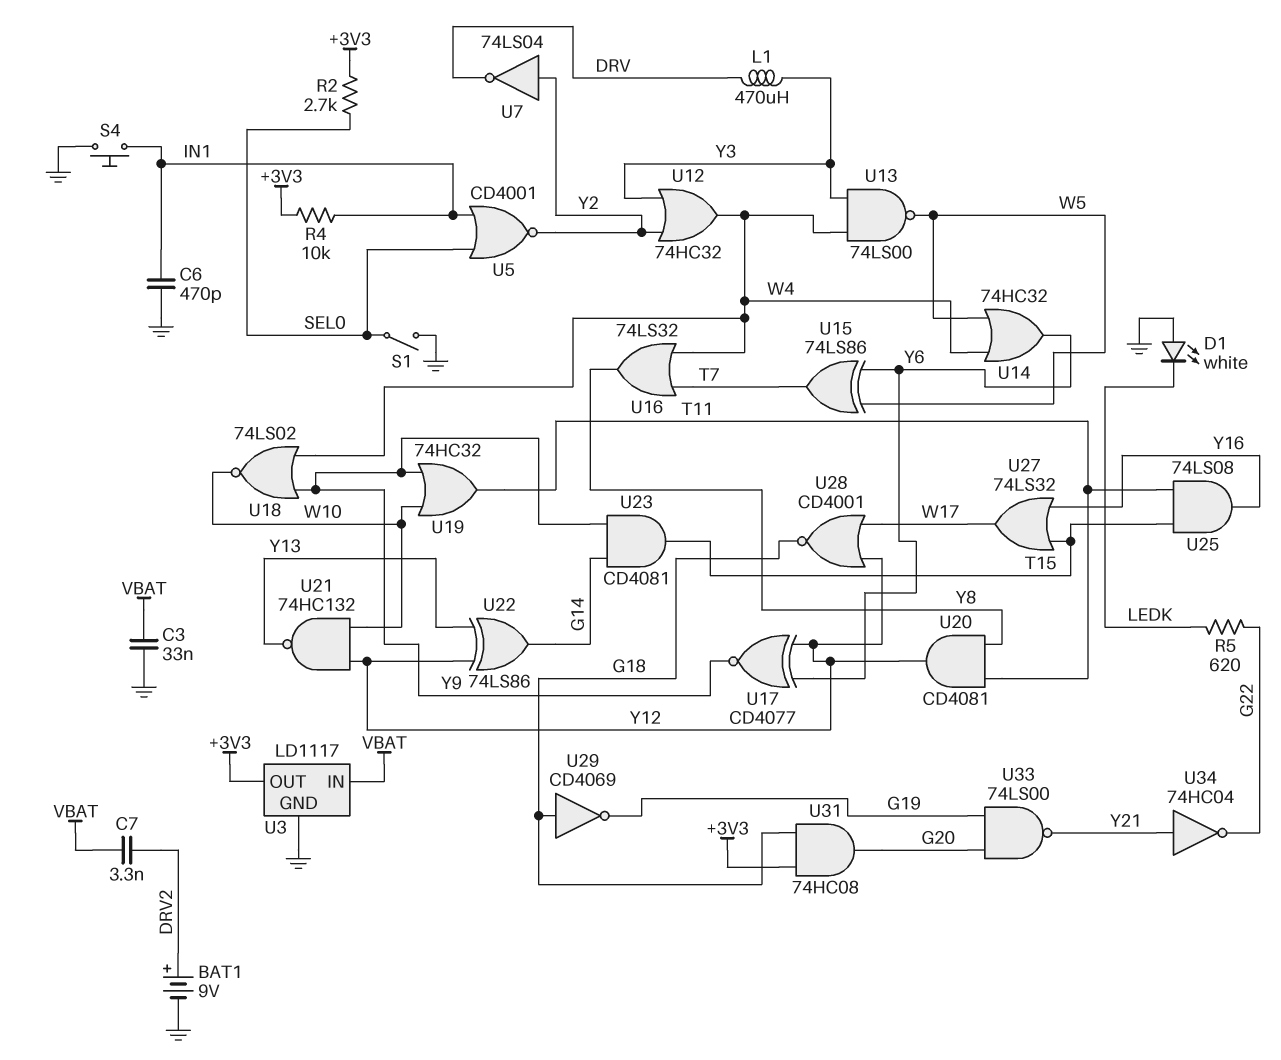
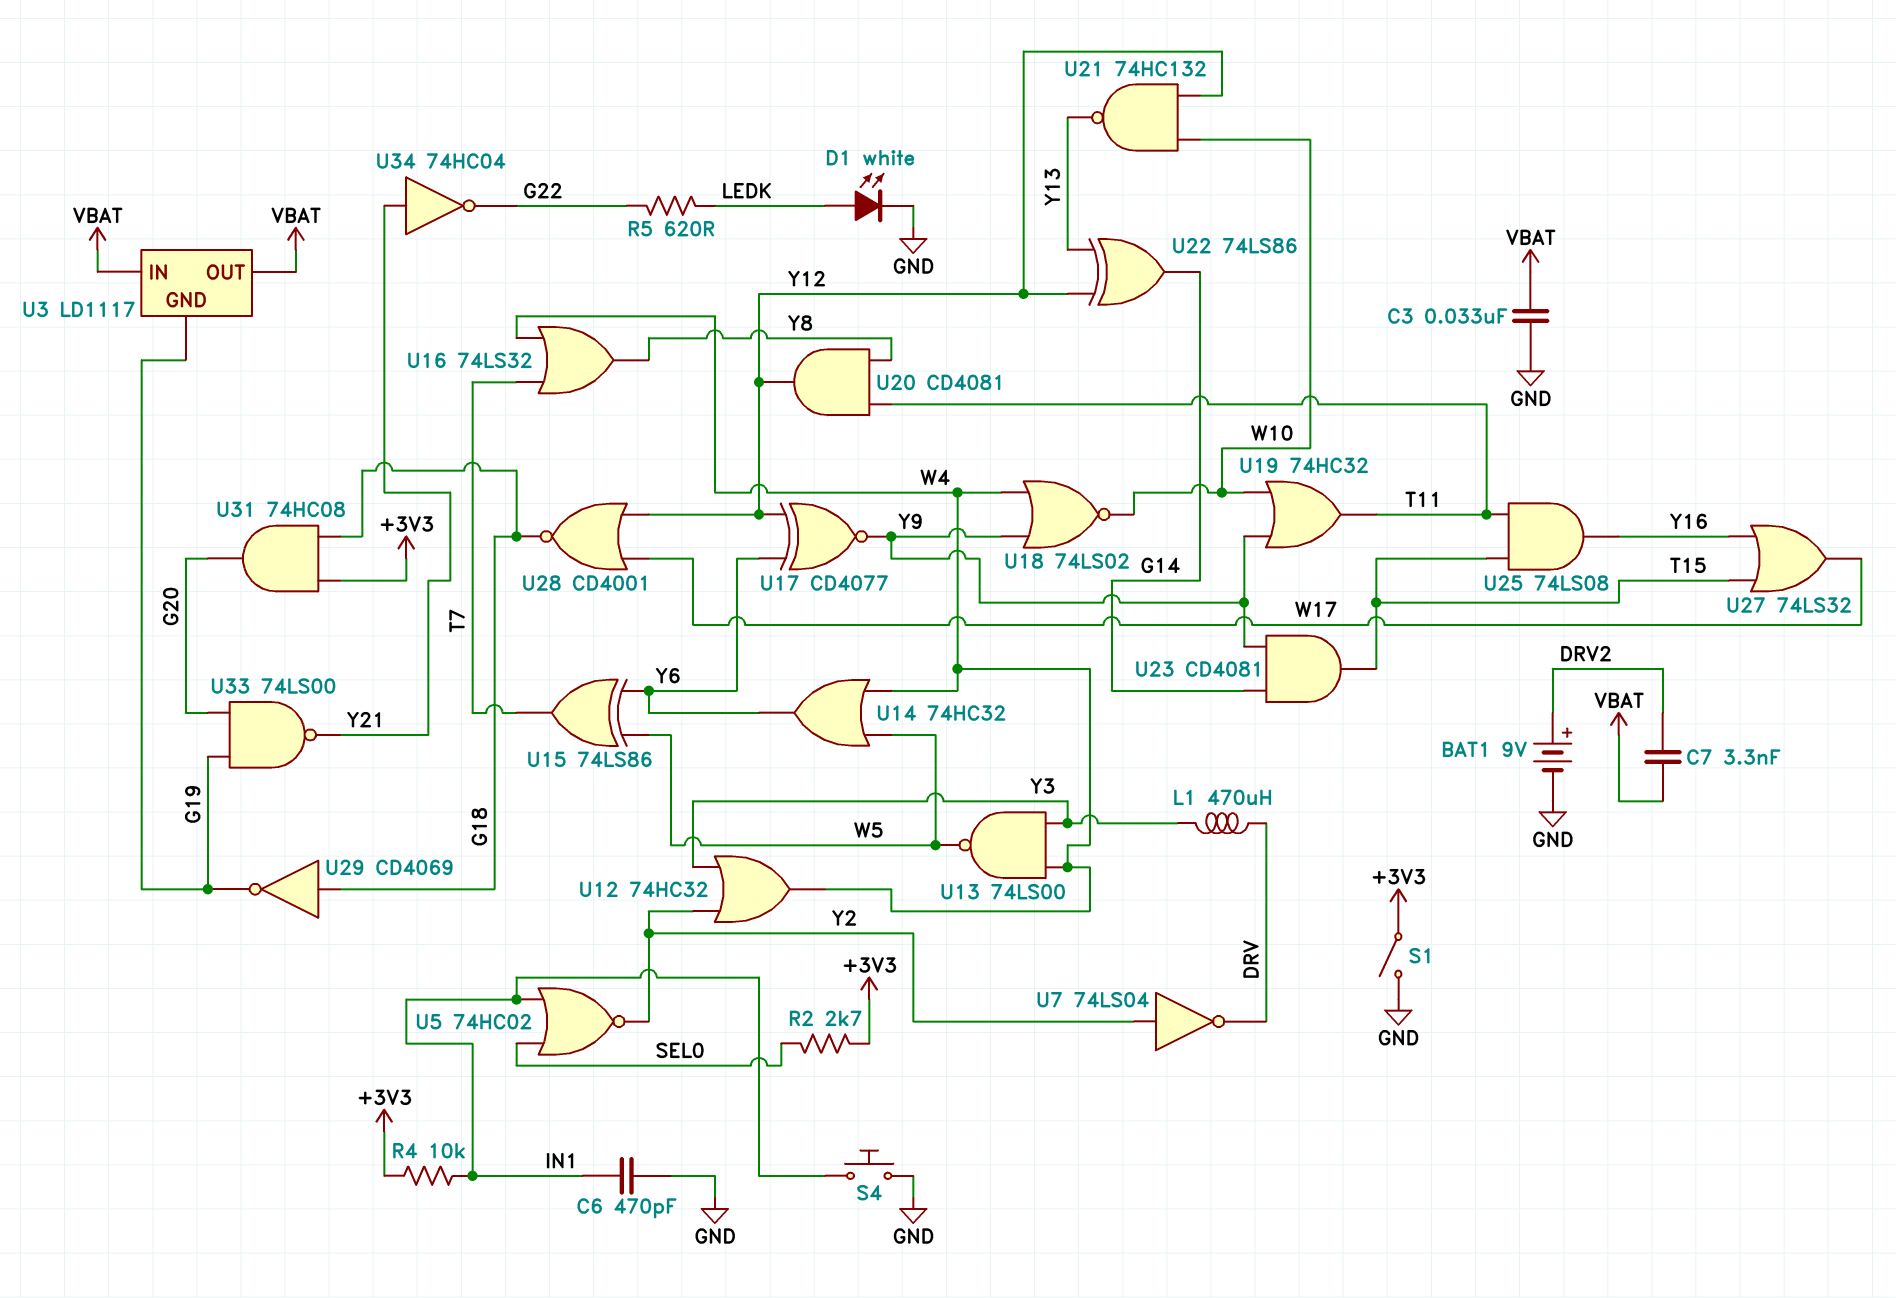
D1: LED white (A GND, K LEDK) -> LED white (A LEDK, K GND)
S1: switch (GND, SEL0) -> switch (+3V3, GND)
U3 pin GND: GND -> G19
U3 pin OUT: +3V3 -> VBAT
U5: NOR CD4001 (in IN1, in SEL0, out Y2) -> NOR 74HC02 (in IN1, in SEL0, out Y2)

